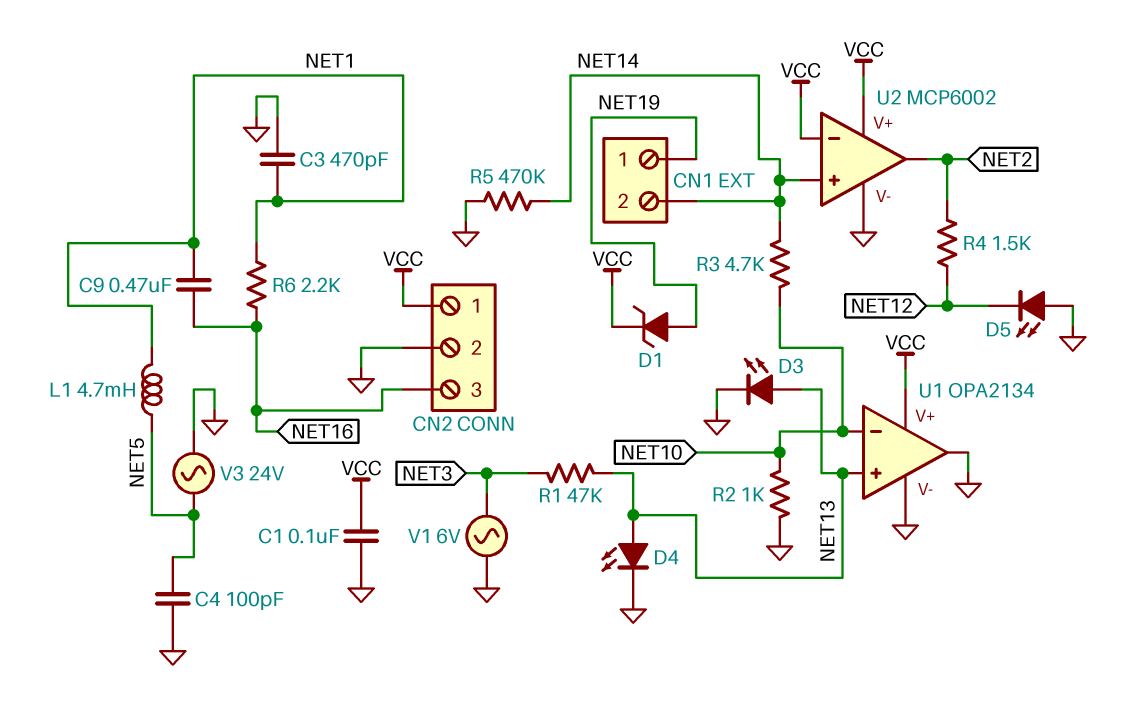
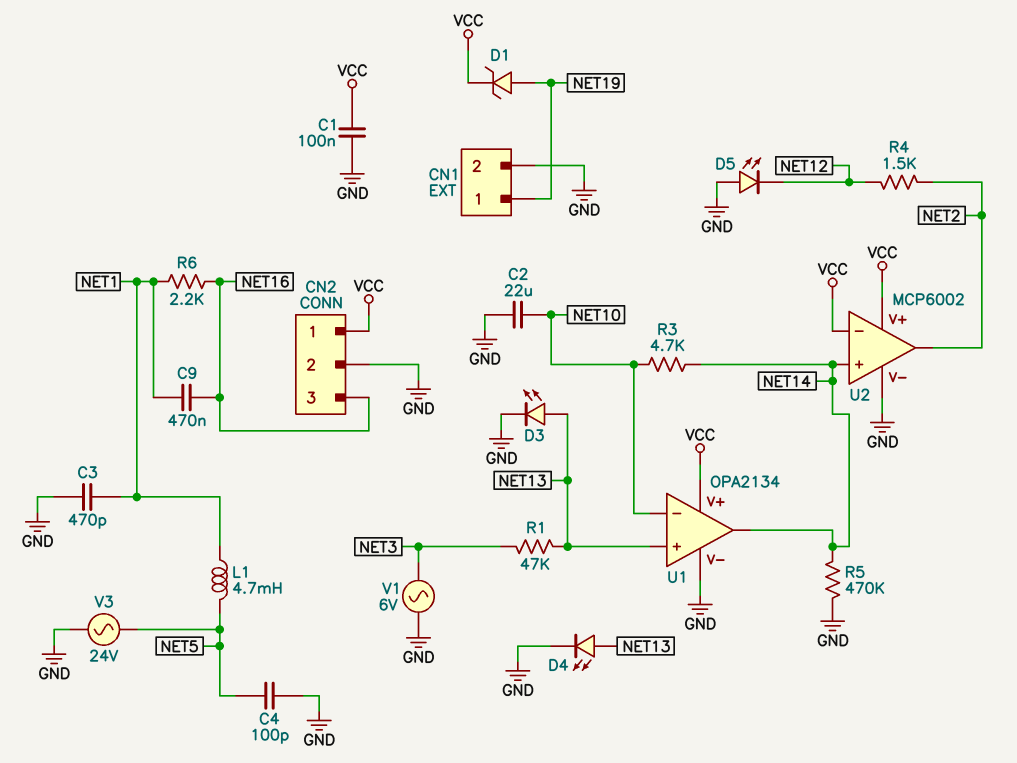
C2: none -> 22uF (GND, NET10)
CN1 pin 2: NET14 -> GND
R2: 1k (GND, NET10) -> none
U1 pin out: GND -> NET14

